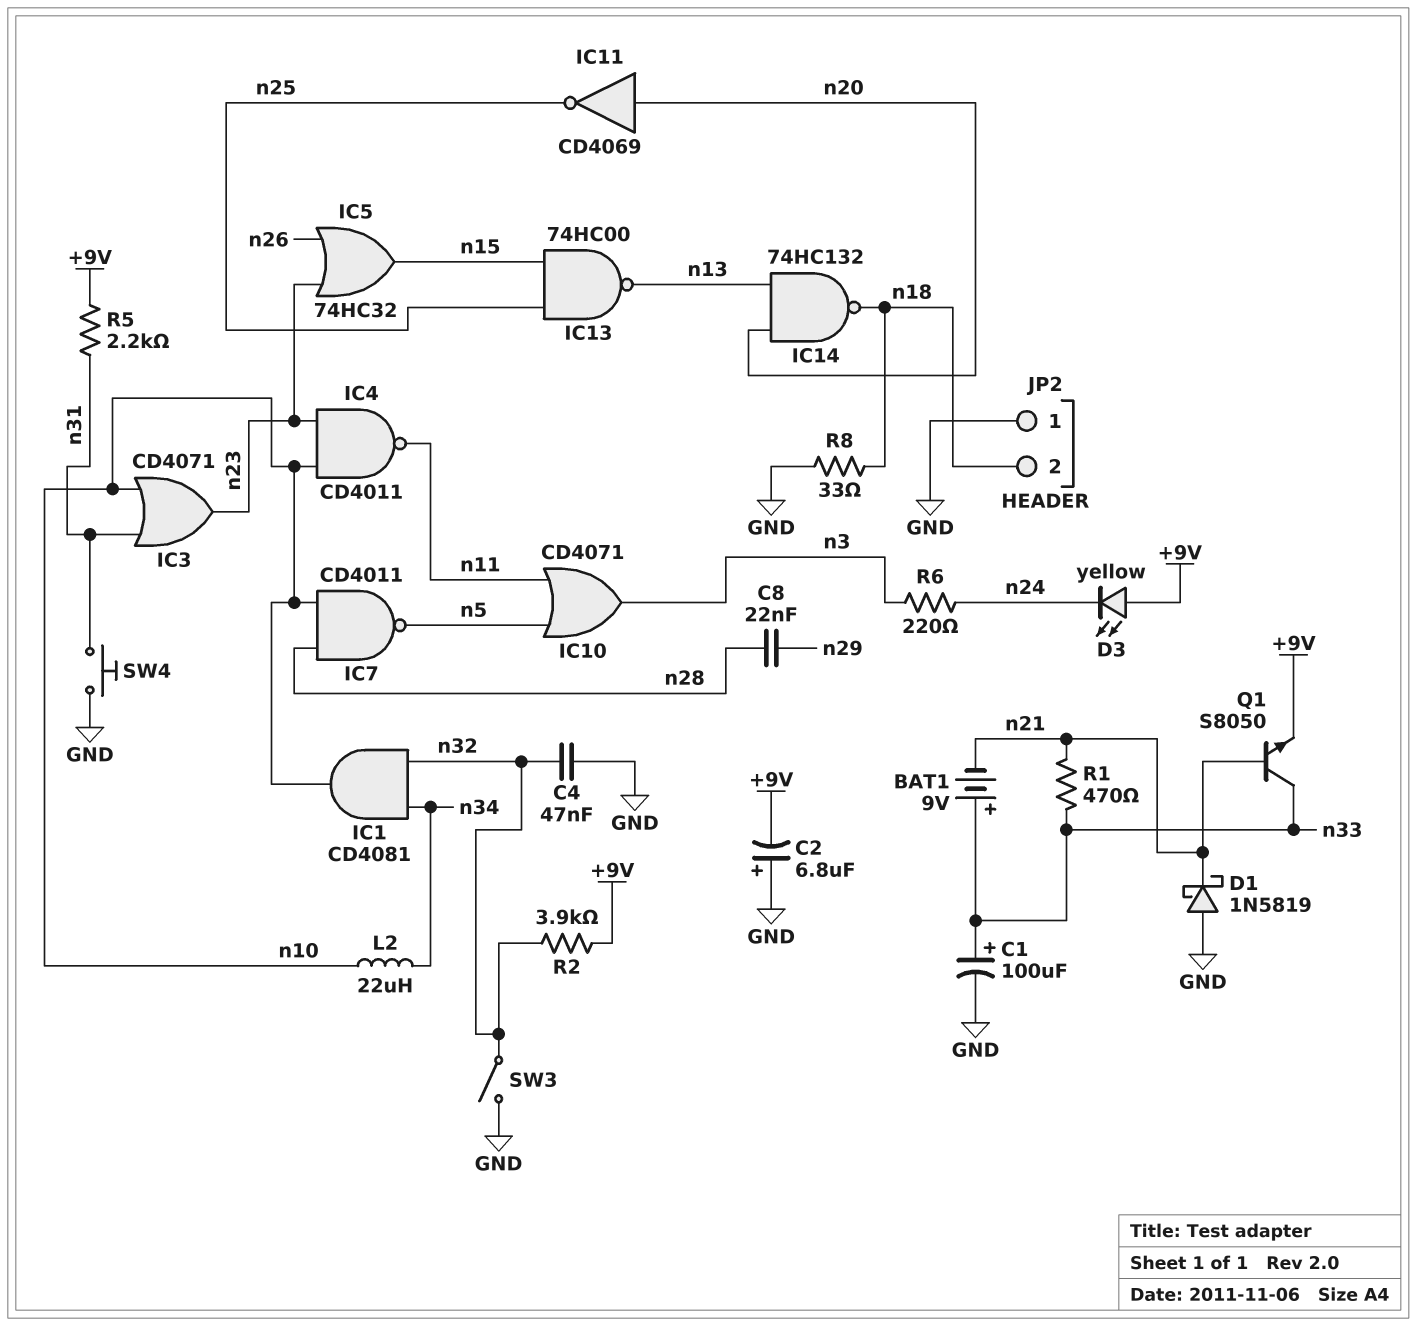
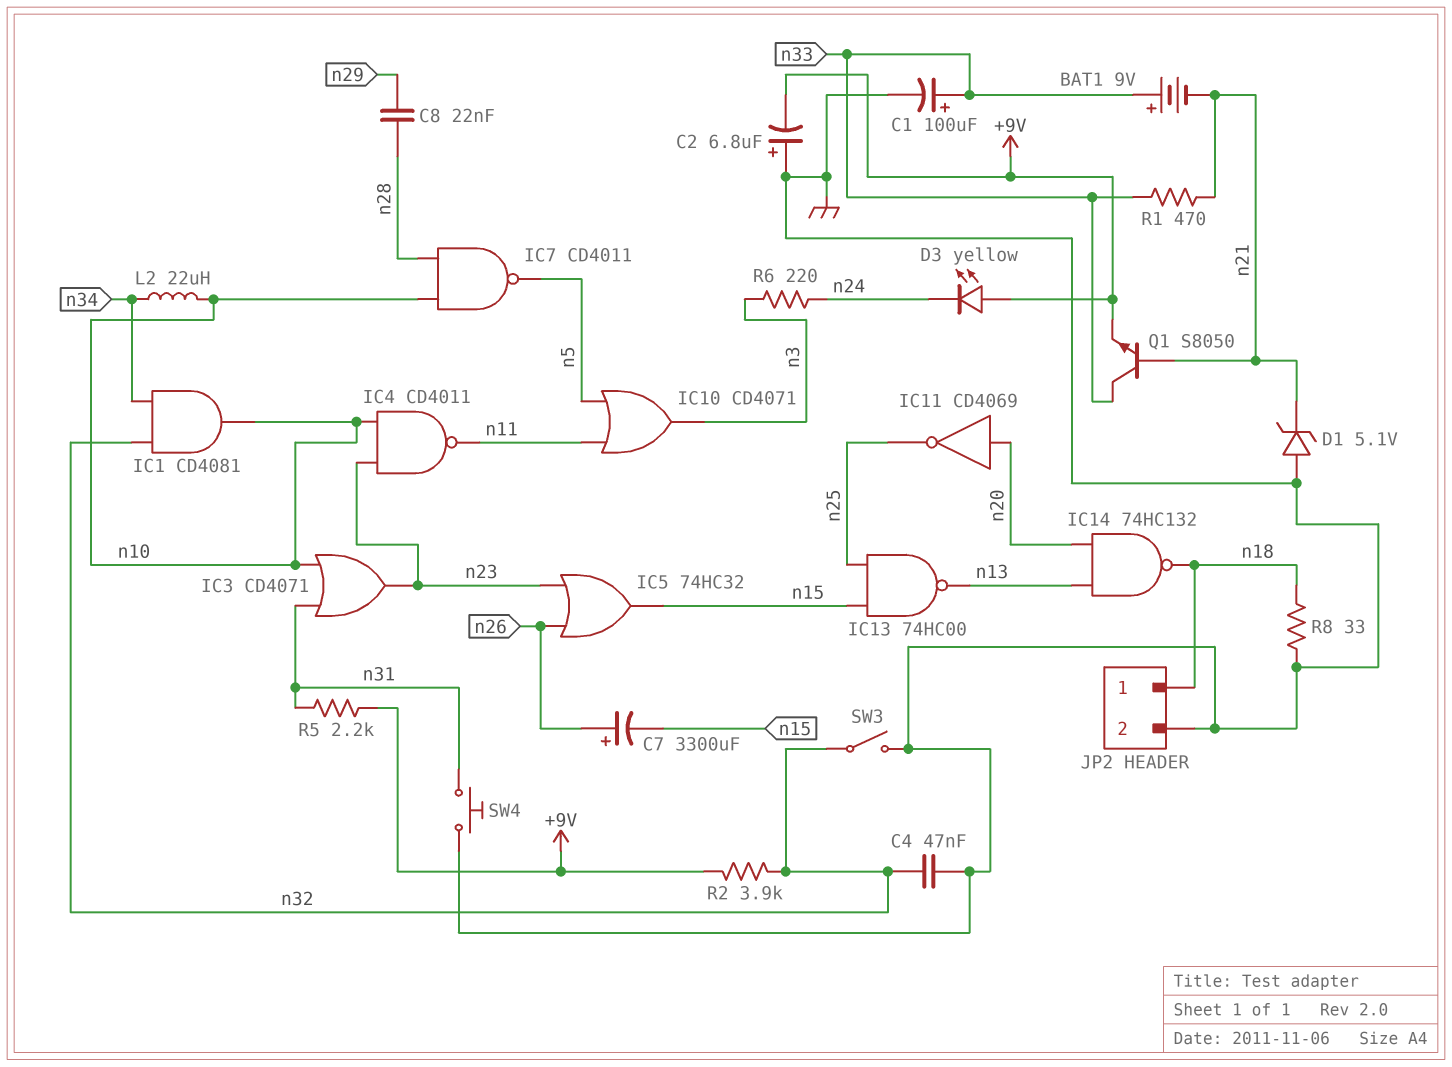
C7: none -> 3300uF (plus n26, minus n15)
D1: schottky 1N5819 (A GND, K n21) -> zener 5.1V (A GND, K n21)
JP2 pin 1: GND -> n18
JP2 pin 2: n18 -> GND

